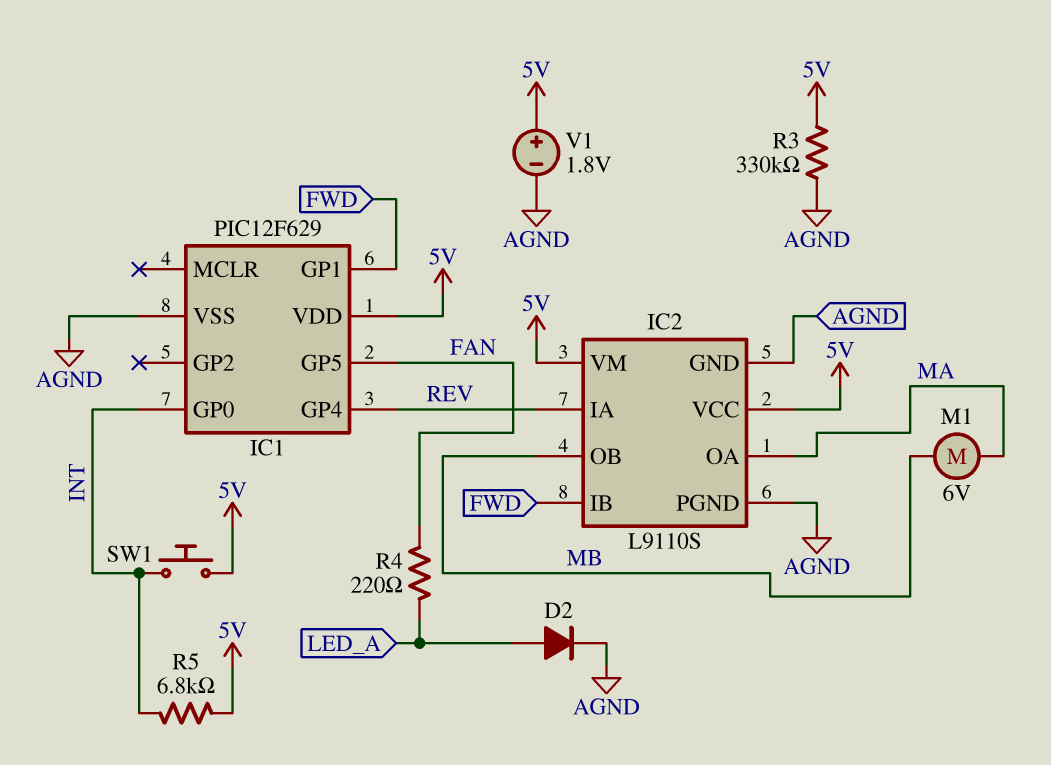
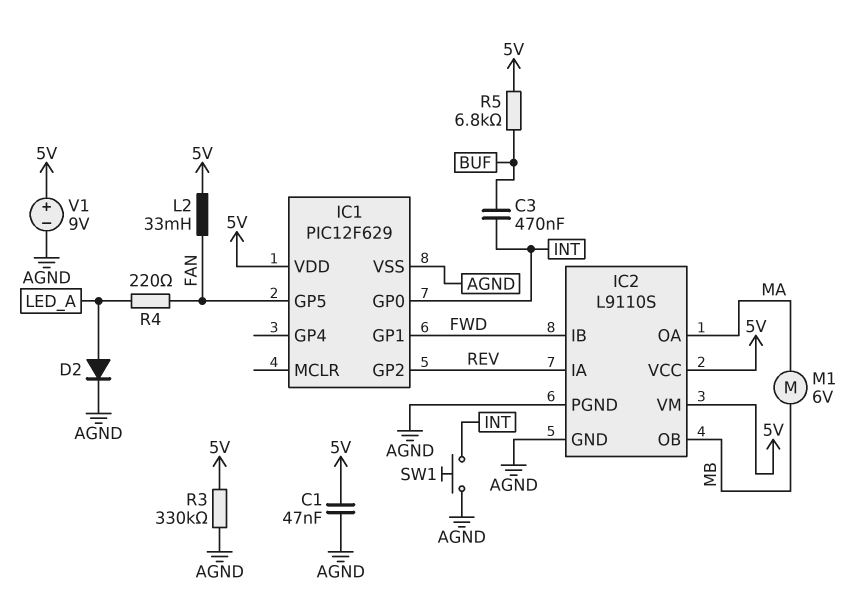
C1: none -> 47nF (5V, AGND)
C3: none -> 470nF (BUF, INT)
IC1 pin GP2: none -> REV
IC1 pin GP4: REV -> none
L2: none -> 33mH (5V, FAN)
R5: 6.8k (5V, INT) -> 6.8k (5V, BUF)
SW1: button (5V, INT) -> button (AGND, INT)
V1: 1.8V (plus 5V, minus AGND) -> 9V (plus 5V, minus AGND)

